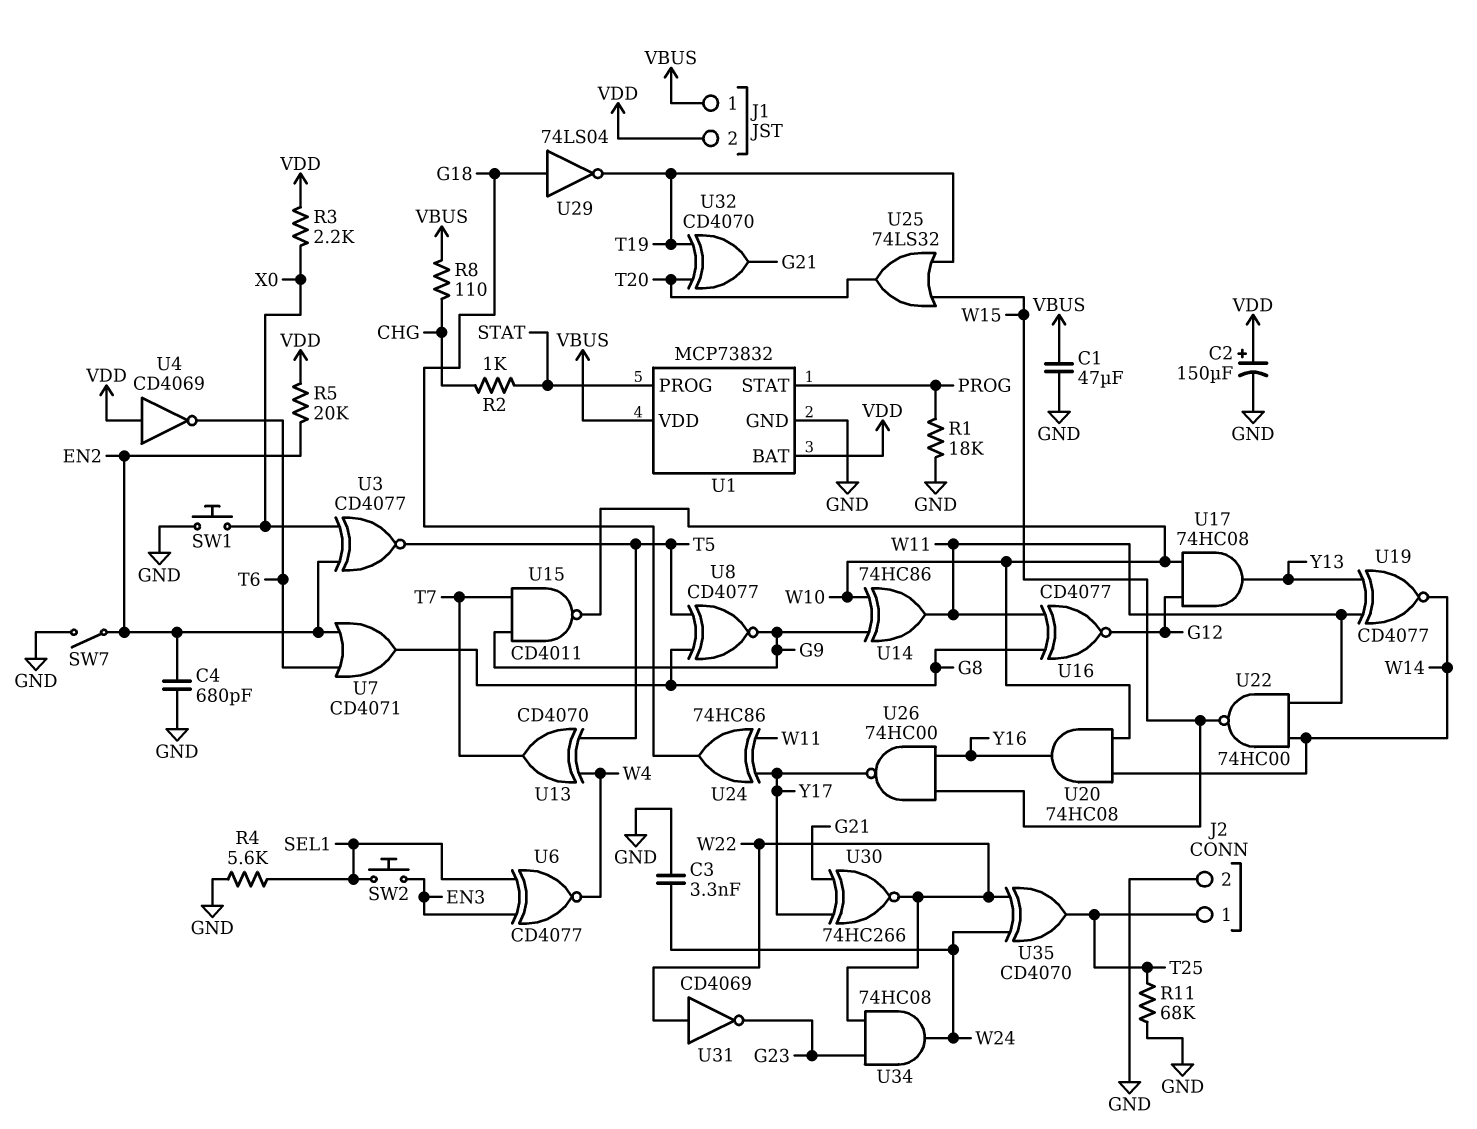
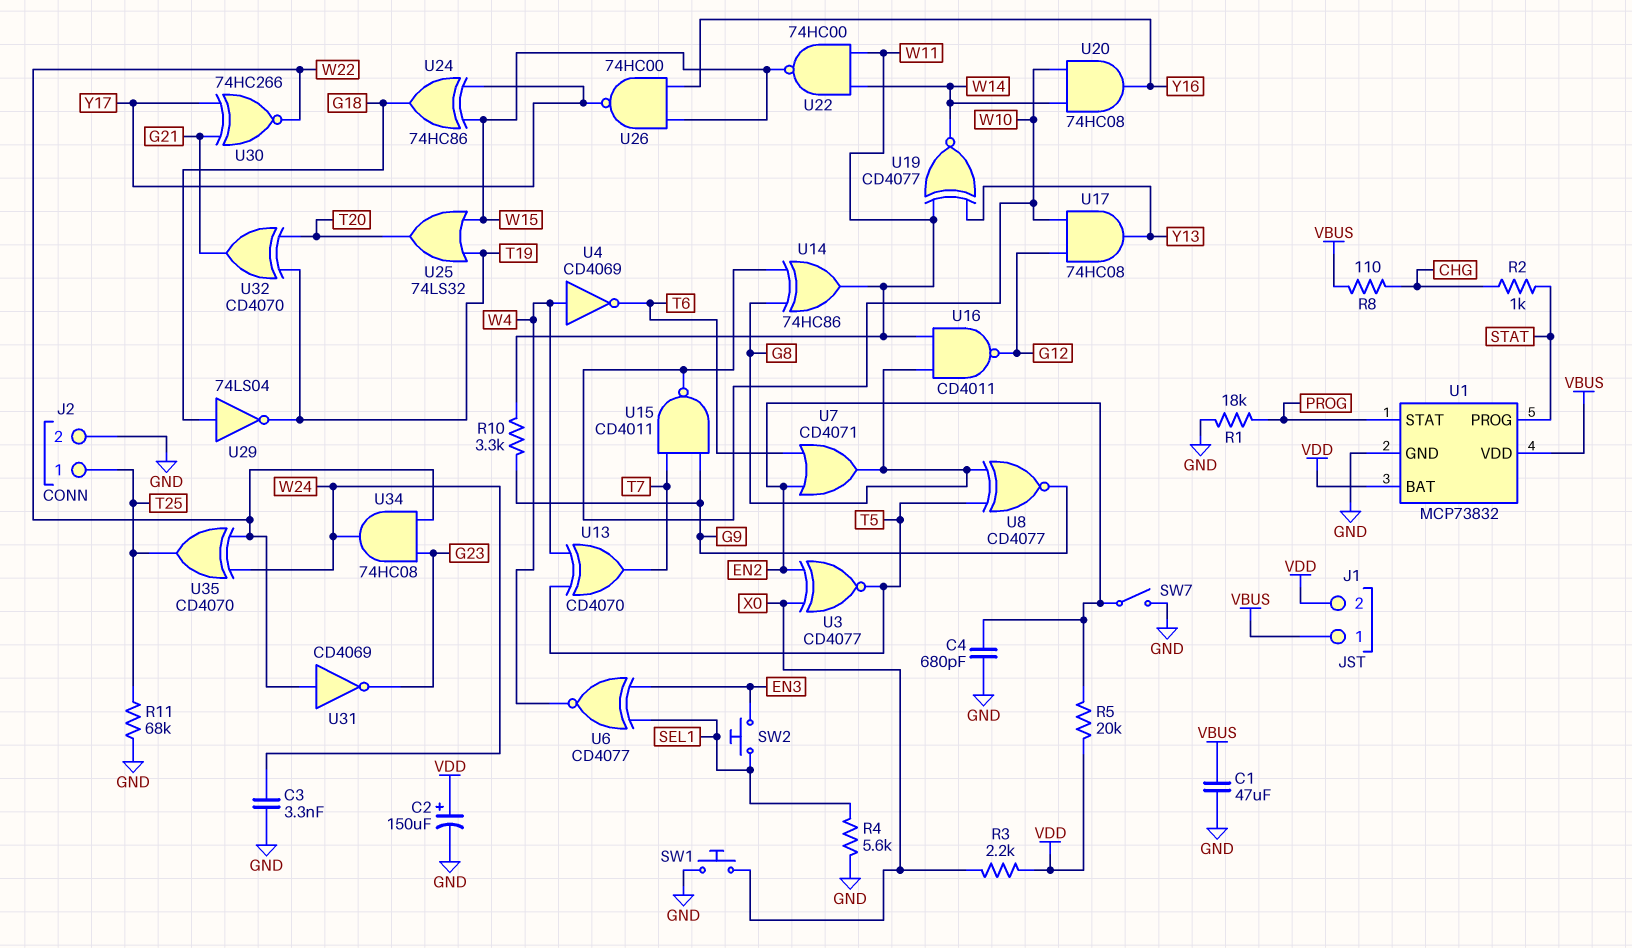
R10: none -> 3.3k (G9, W11)
U4: NOT CD4069 (in VDD, out T6) -> NOT CD4069 (in W4, out T6)
U14: XOR 74HC86 (in G9, in W10, out W11) -> XOR 74HC86 (in G8, in W10, out W11)
U16: XNOR CD4077 (in G8, in W11, out G12) -> NAND CD4011 (in G8, in W11, out G12)
U24: XOR 74HC86 (in W11, in Y17, out G18) -> XOR 74HC86 (in W15, in Y17, out G18)

